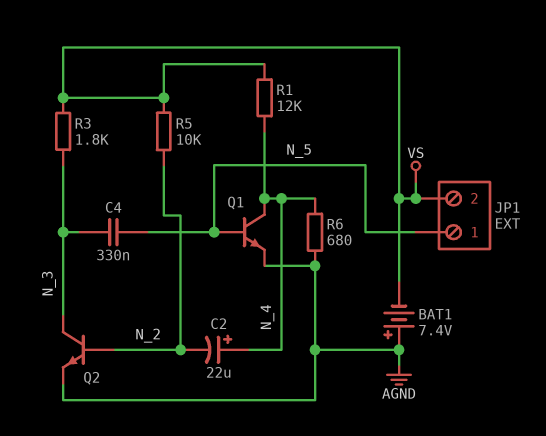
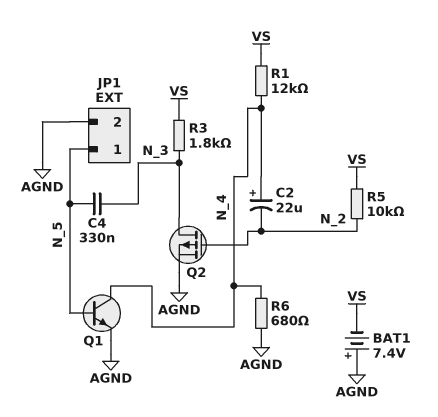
JP1 pin 2: VS -> AGND
Q2: NPN (B N_2, C N_3, E AGND) -> PMOS (G N_2, D N_3, S AGND)

